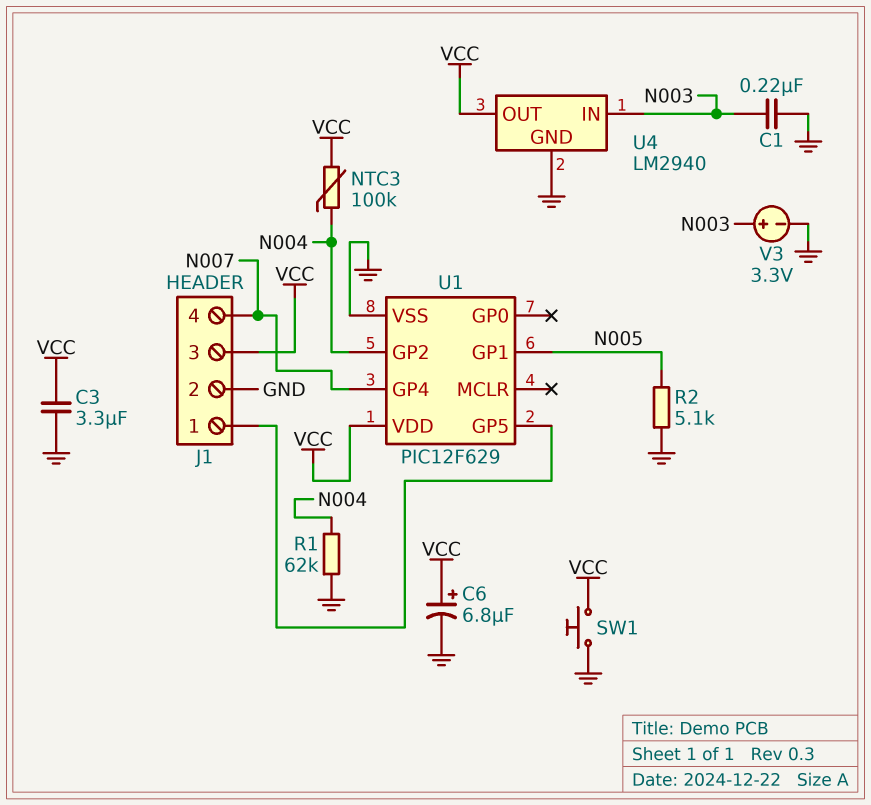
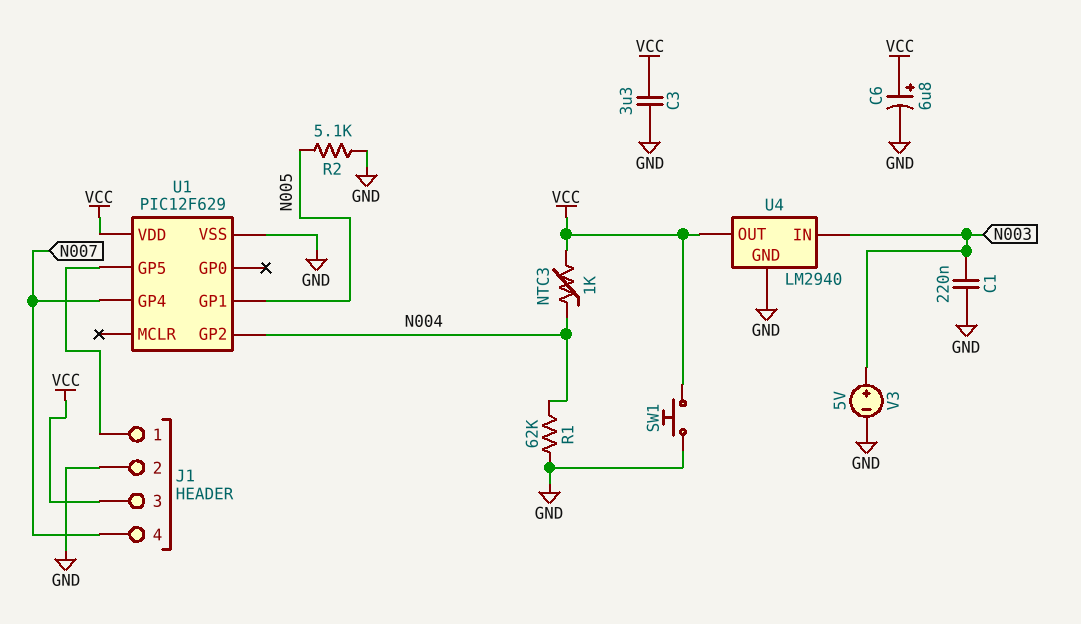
NTC3: 100k (N004, VCC) -> 1k (N004, VCC)
V3: 3.3V (plus N003, minus GND) -> 5V (plus N003, minus GND)

